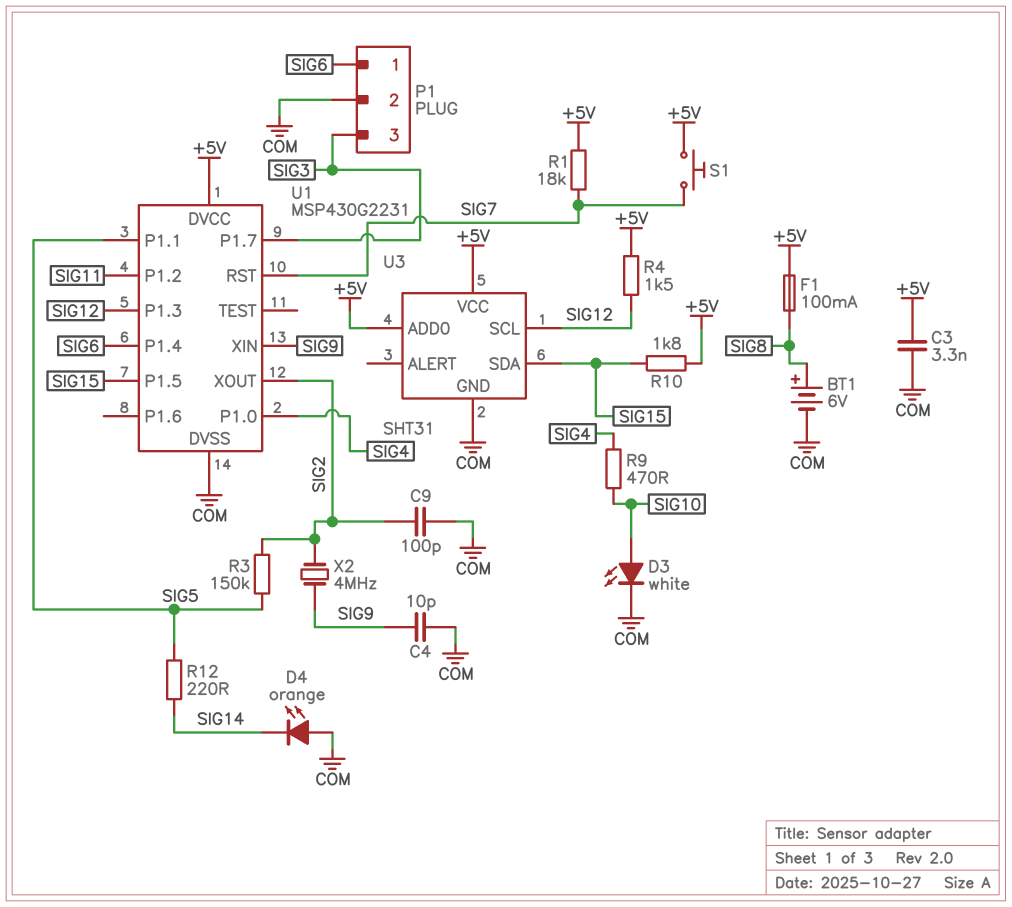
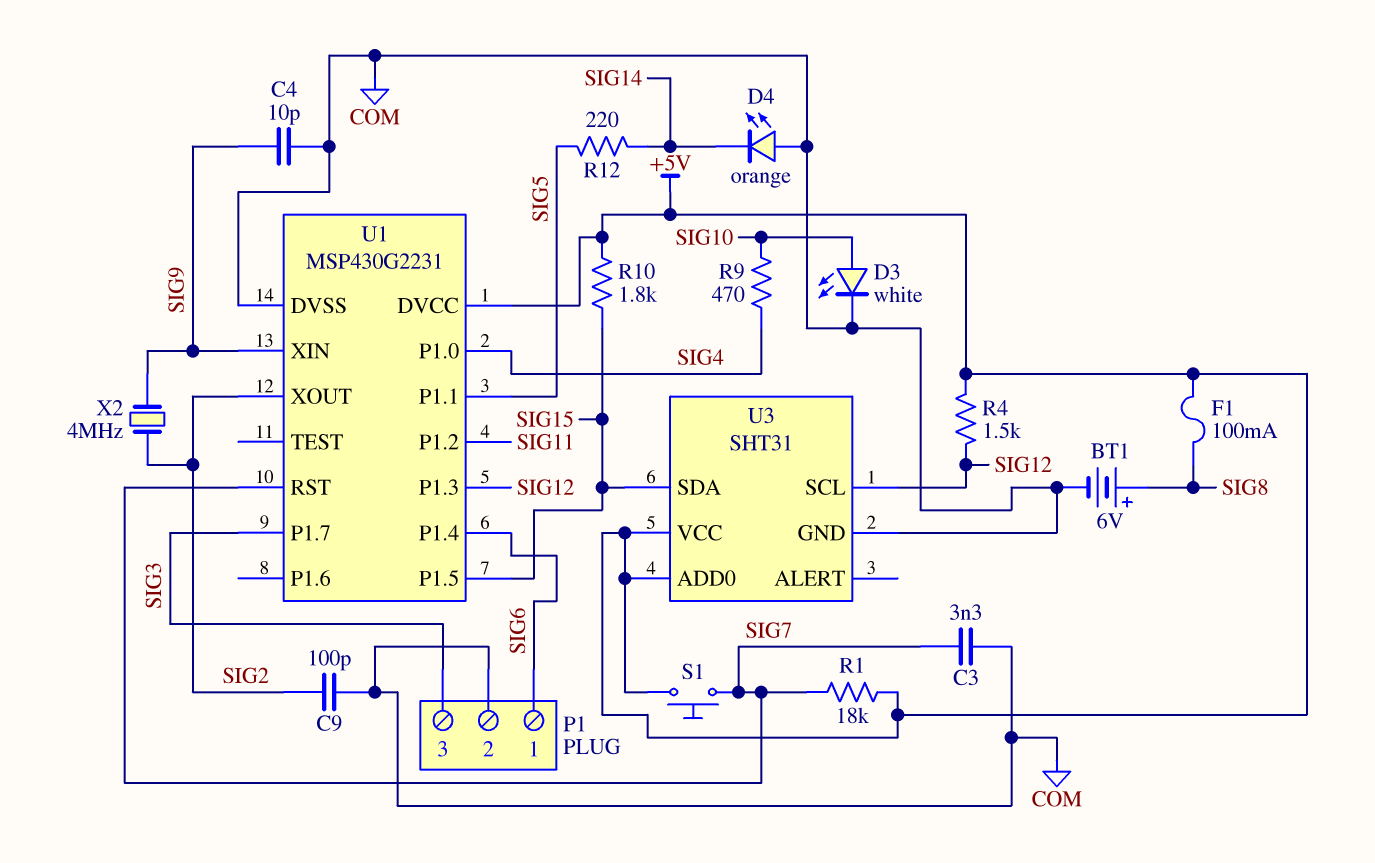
C3: 3.3nF (+5V, COM) -> 3.3nF (COM, SIG7)
R3: 150k (SIG2, SIG5) -> none

